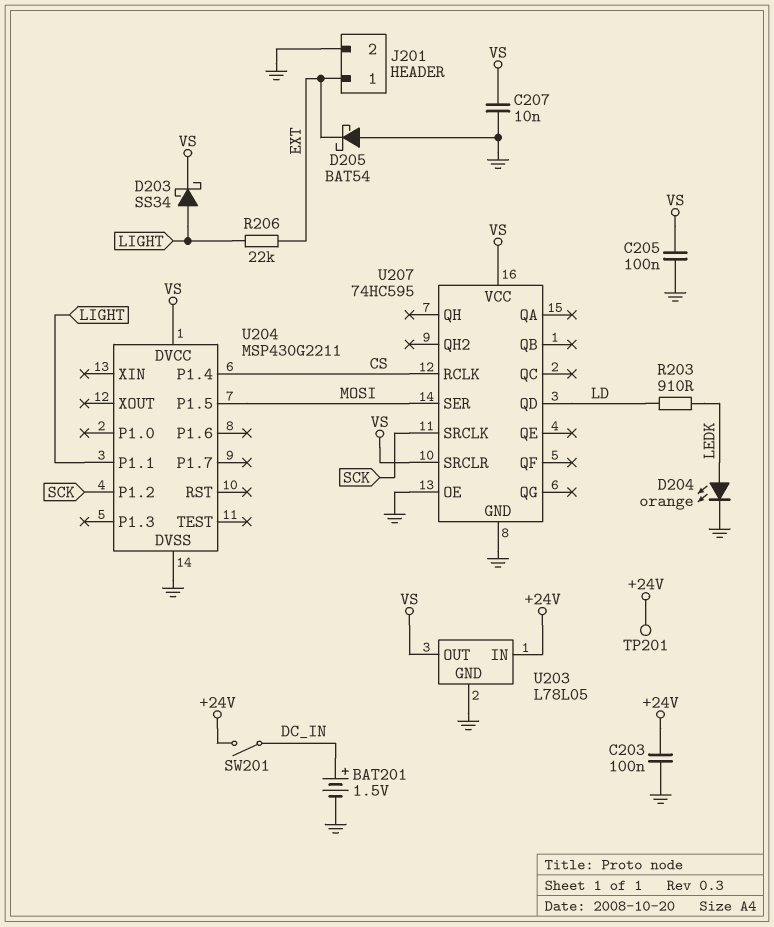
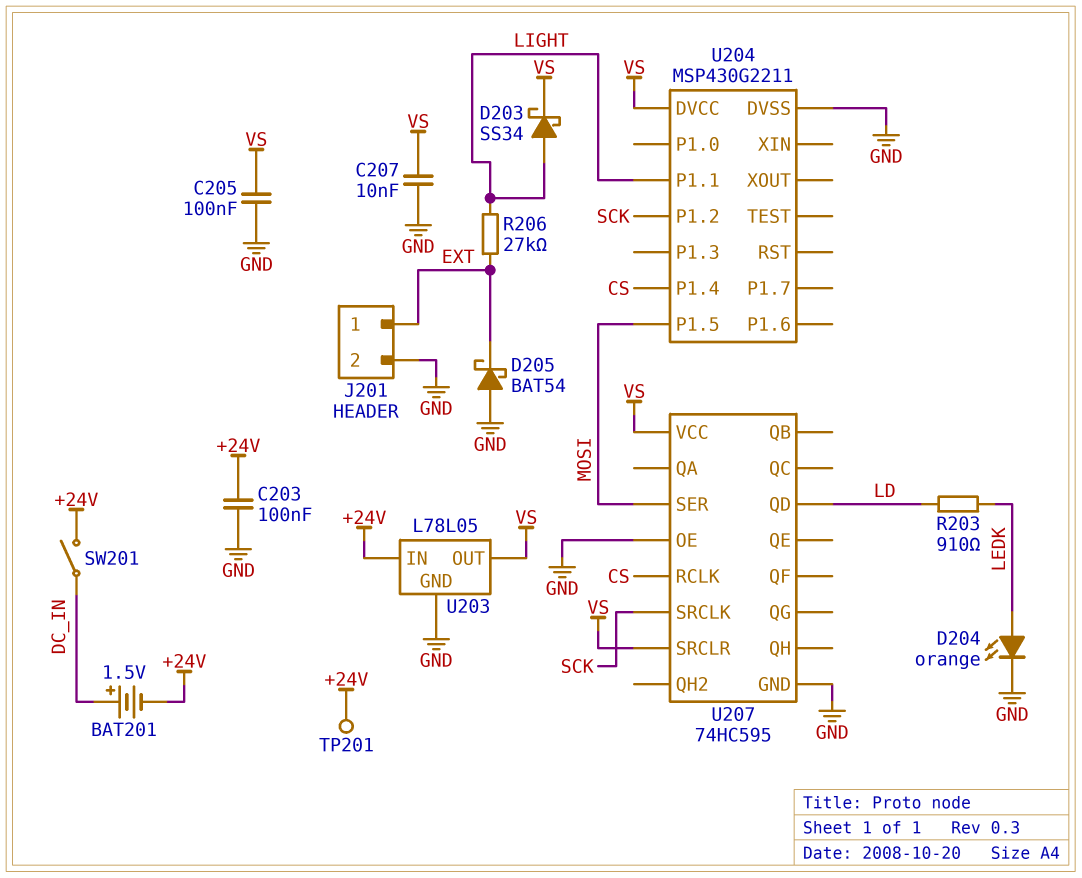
BAT201: 1.5V (plus DC_IN, minus GND) -> 1.5V (plus DC_IN, minus +24V)
R206: 22k (EXT, LIGHT) -> 27k (EXT, LIGHT)

